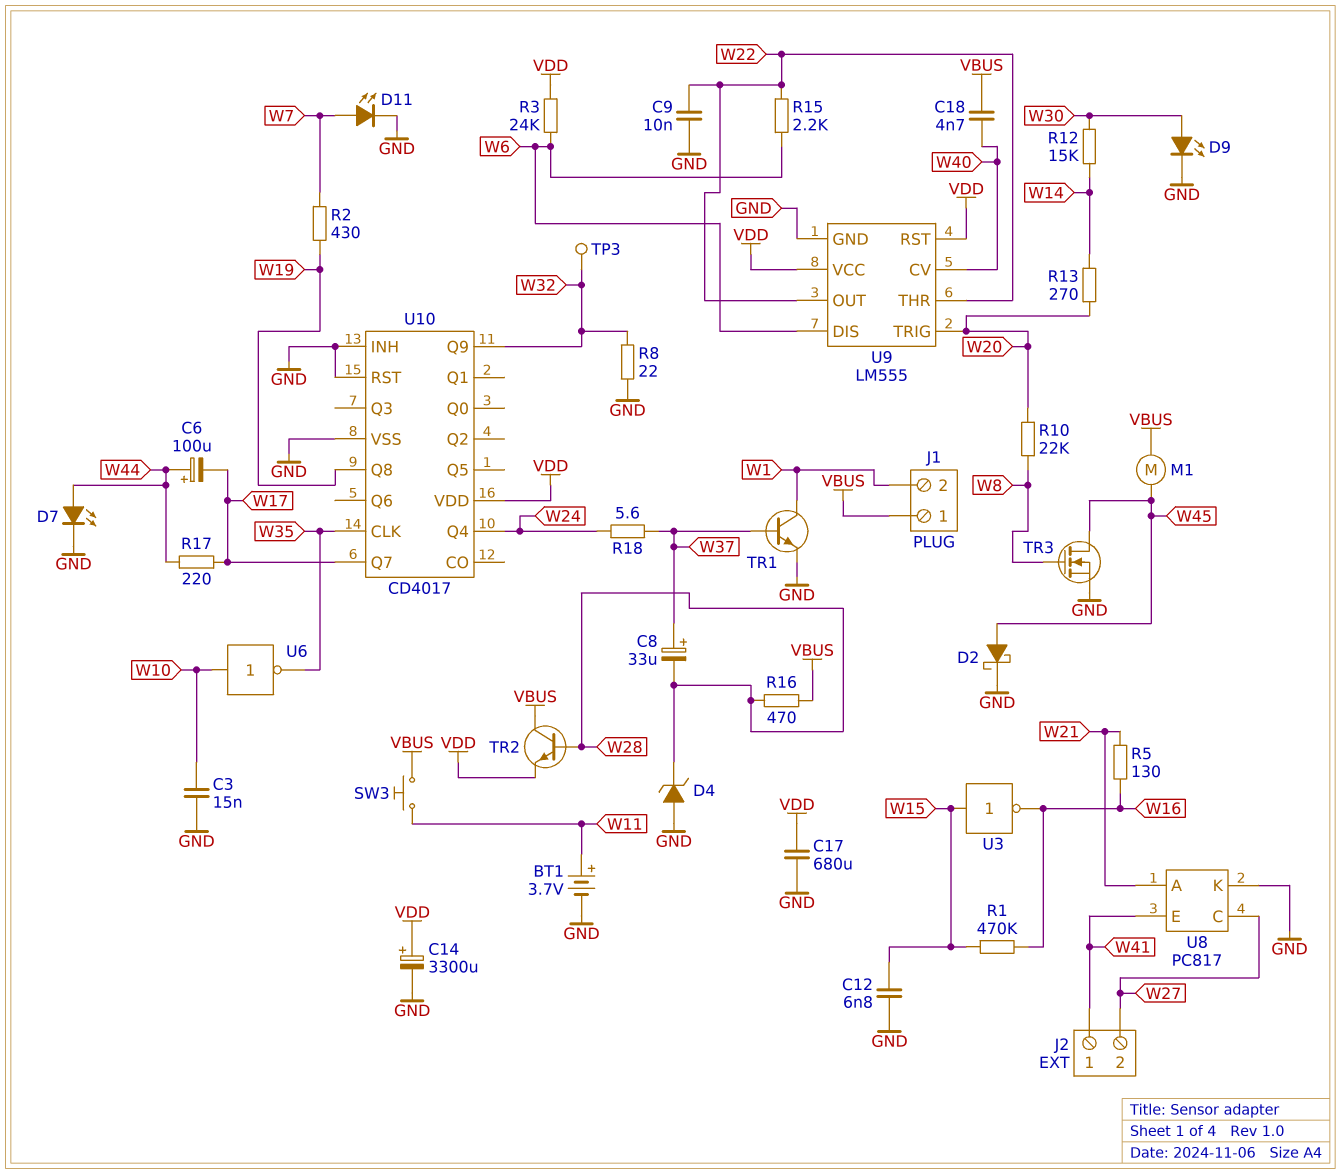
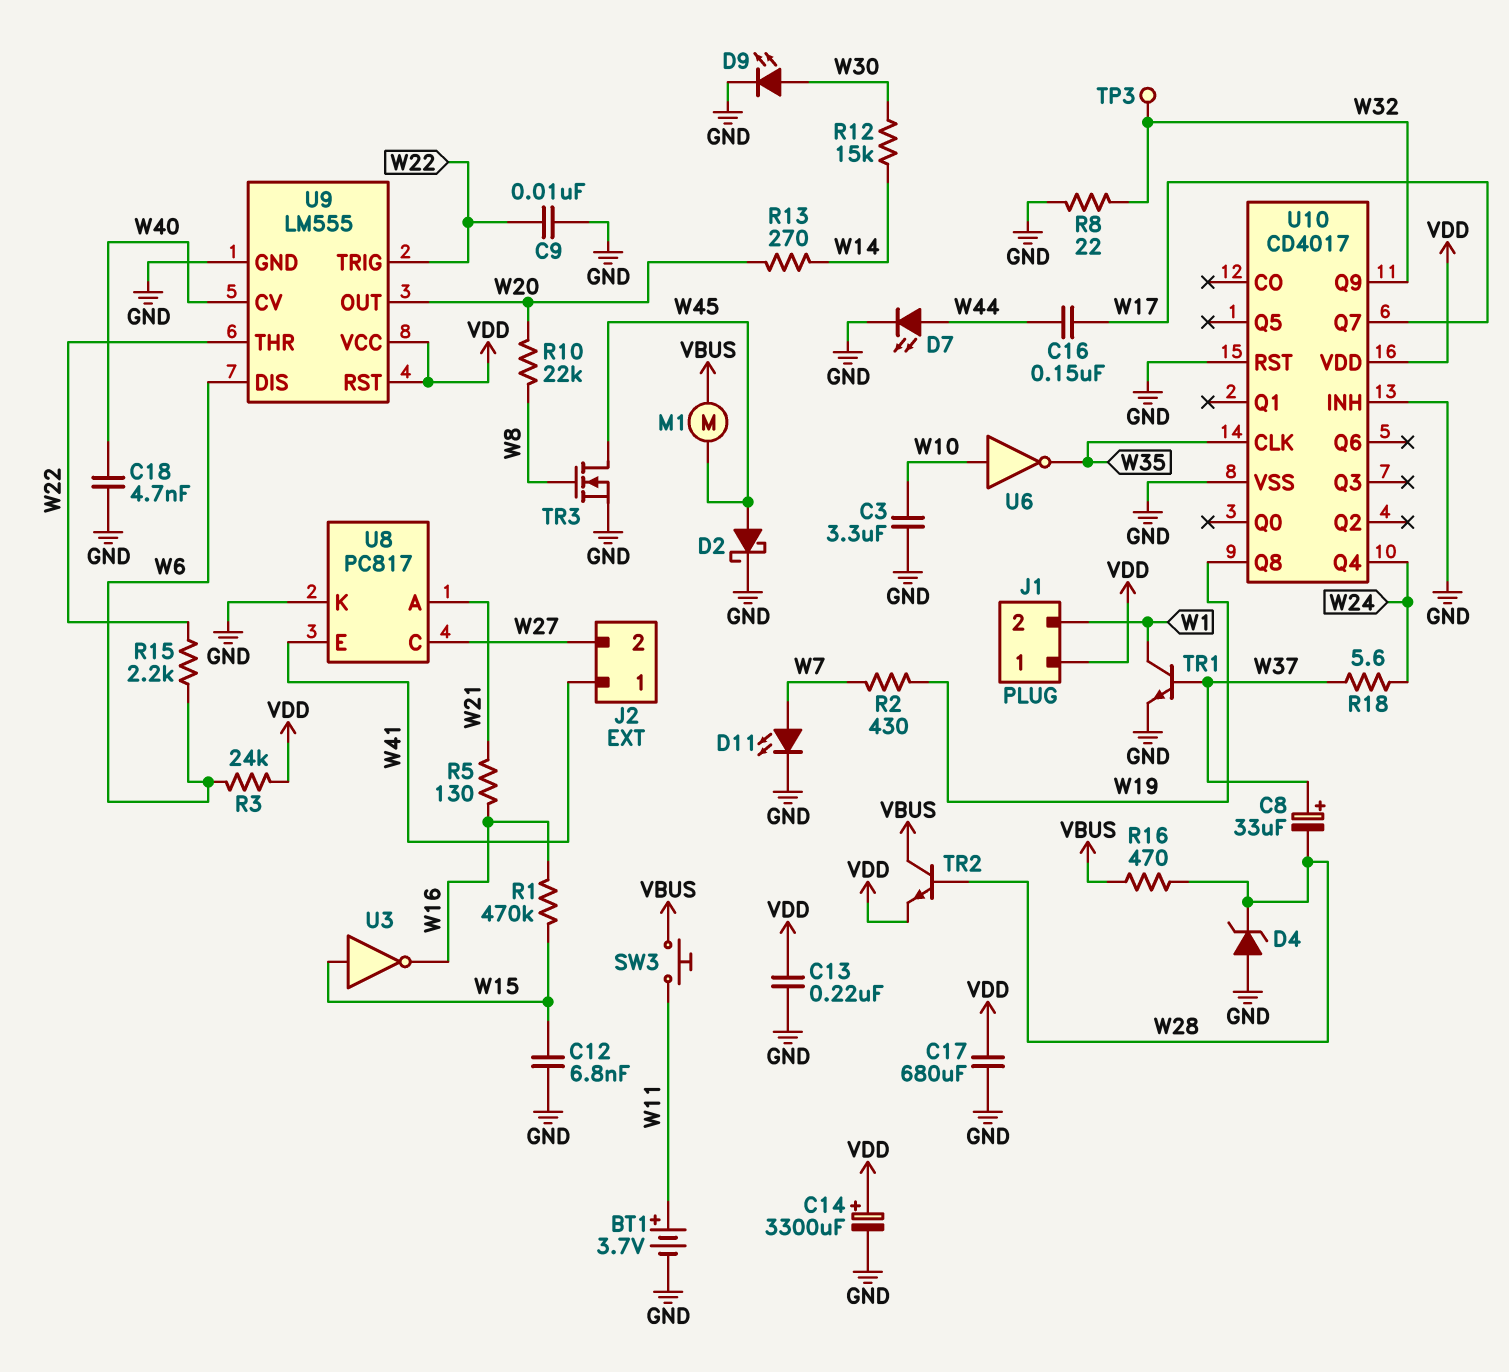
C3: 15nF (GND, W10) -> 3.3uF (GND, W10)
C6: 100uF (plus W44, minus W17) -> none
C13: none -> 220nF (GND, VDD)
C16: none -> 150nF (W17, W44)
C18: 4.7nF (VBUS, W40) -> 4.7nF (GND, W40)
J1 pin 1: VBUS -> VDD
R17: 220 (W17, W44) -> none
U9 pin OUT: W22 -> W20
U9 pin TRIG: W20 -> W22

